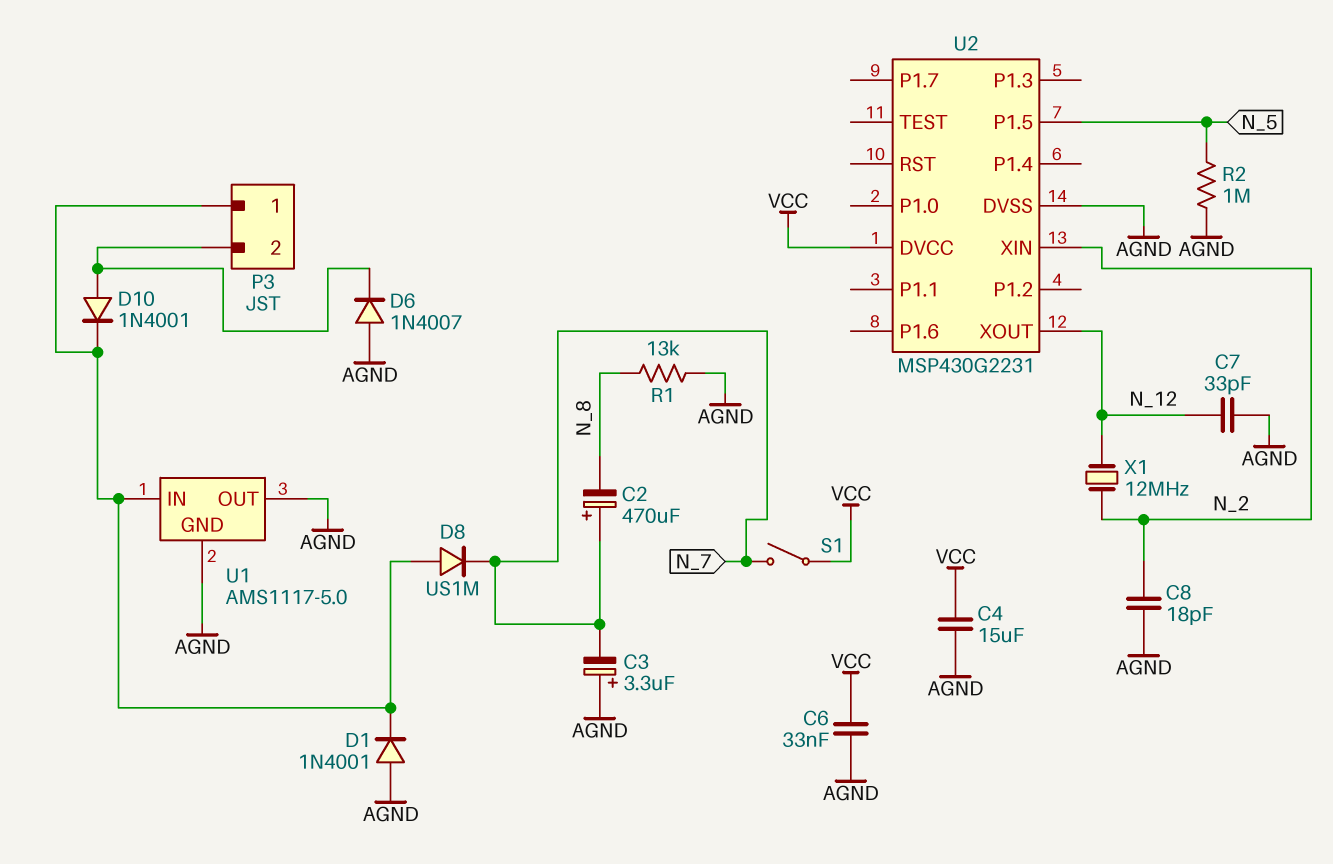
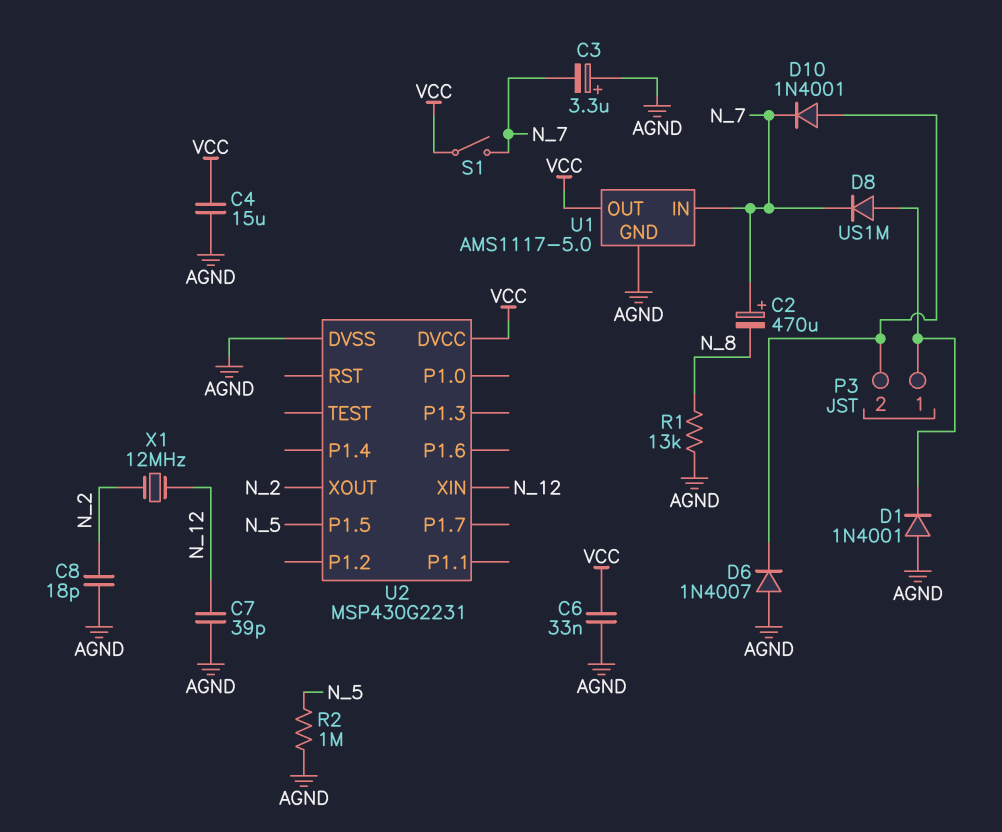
C7: 33pF (AGND, N_12) -> 39pF (AGND, N_12)
D10: diode 1N4001 (A P3/2, K P3/1) -> diode 1N4001 (A P3/2, K N_7)
U1 pin IN: P3/1 -> N_7
U1 pin OUT: AGND -> VCC
U2 pin XIN: N_2 -> N_12
U2 pin XOUT: N_12 -> N_2

